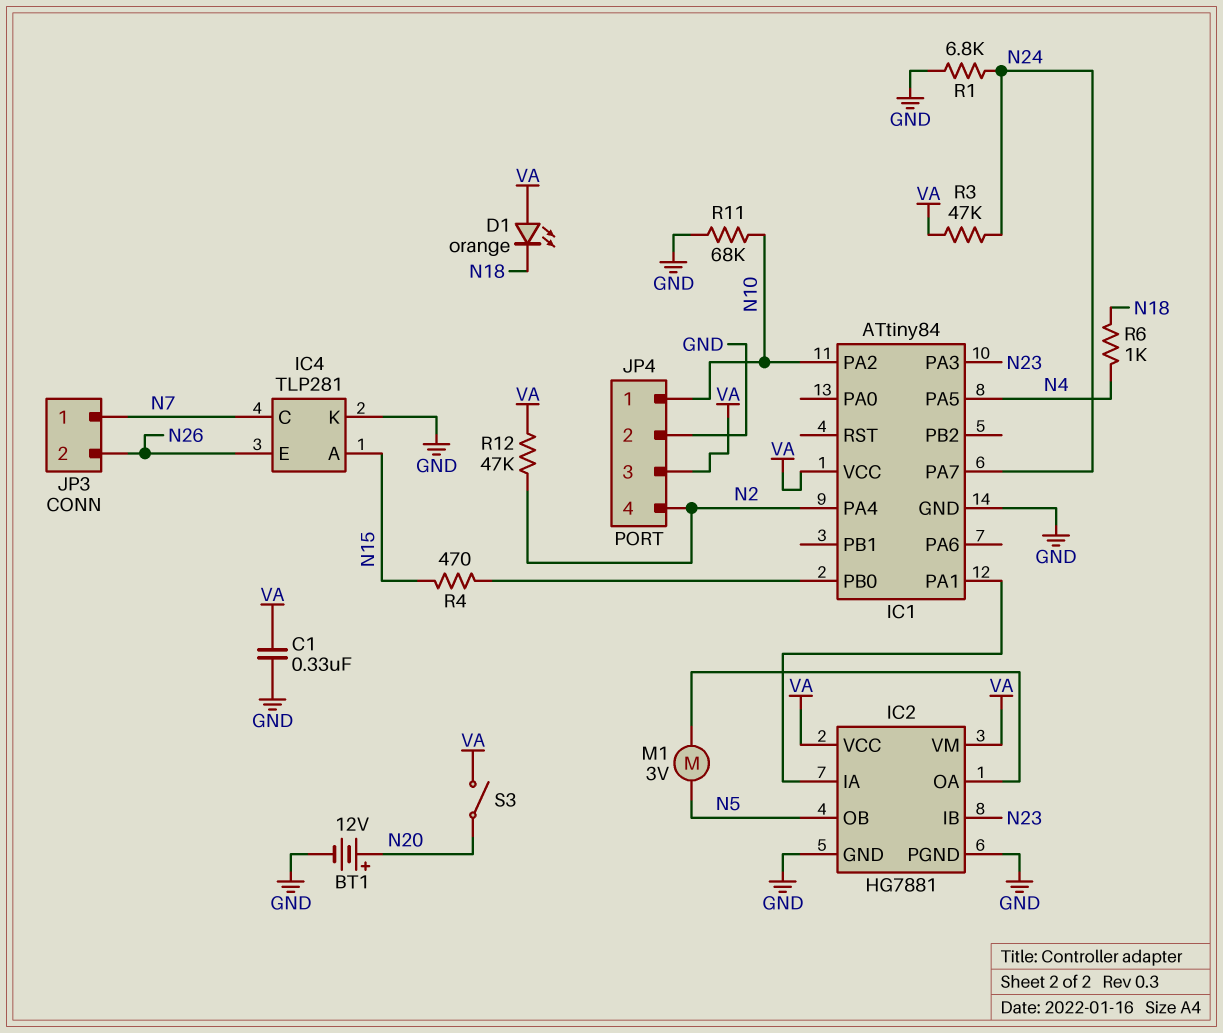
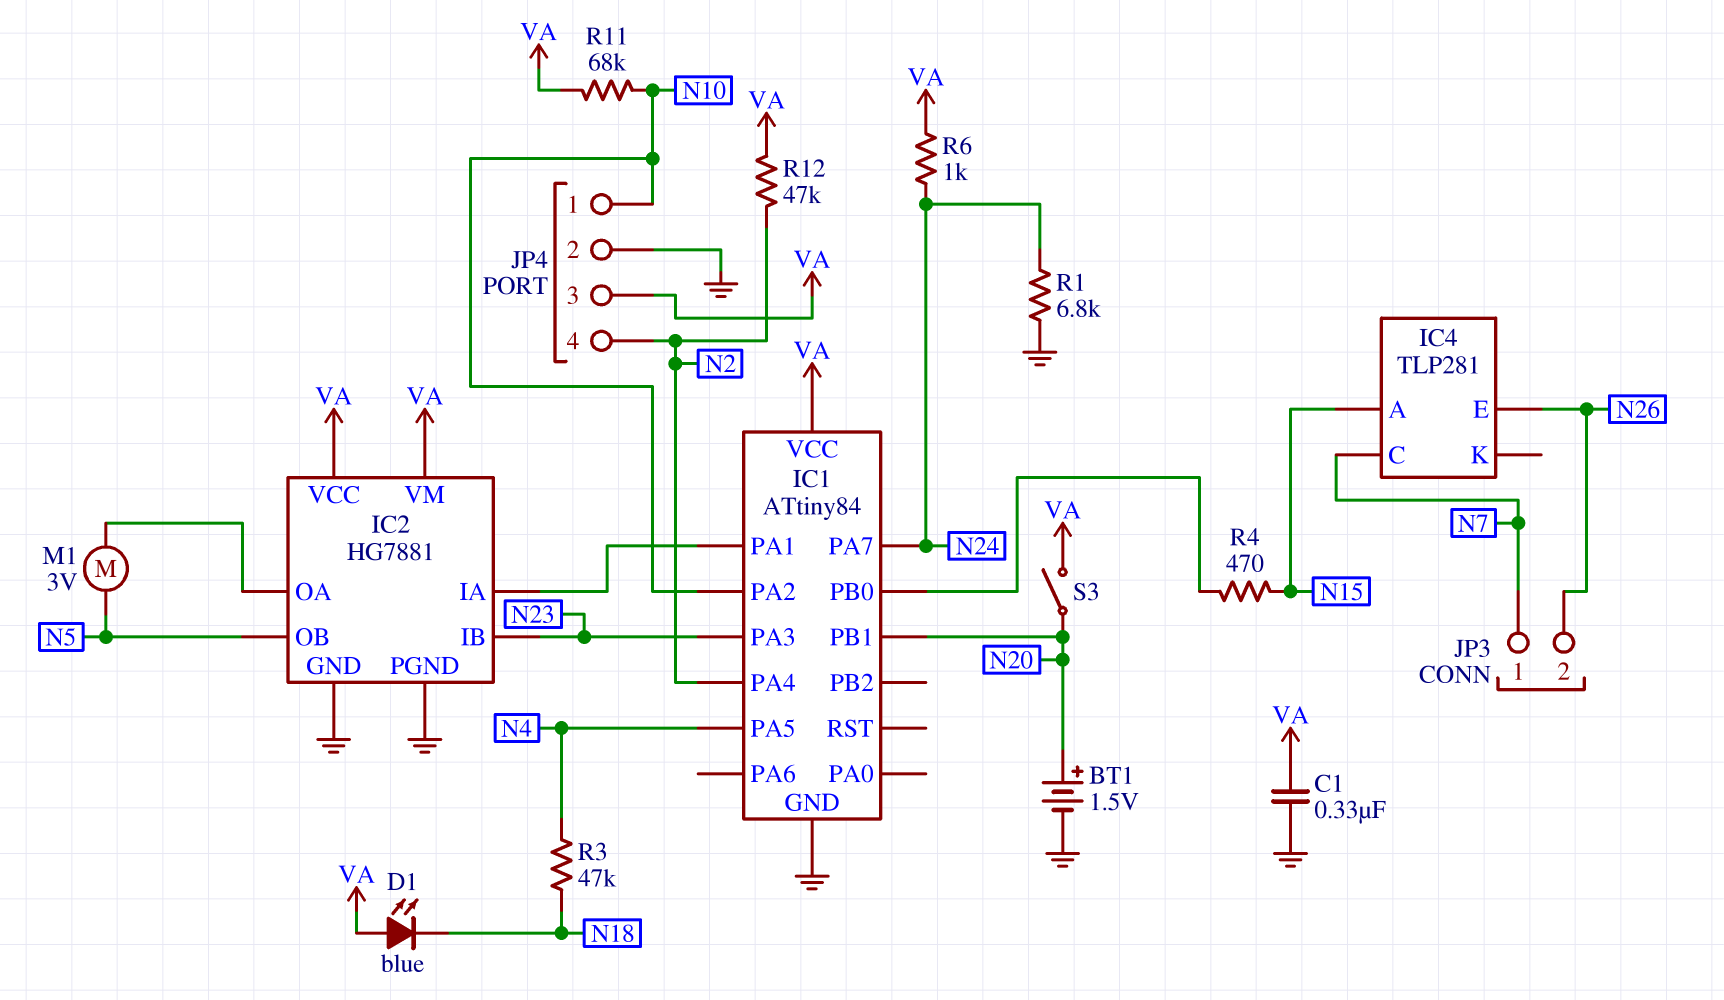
BT1: 12V (plus N20, minus GND) -> 1.5V (plus N20, minus GND)
D1: LED orange (A VA, K N18) -> LED blue (A VA, K N18)
IC1 pin PB1: none -> N20
IC4 pin K: GND -> none
R3: 47k (N24, VA) -> 47k (N4, N18)
R6: 1k (N4, N18) -> 1k (N24, VA)
R11: 68k (GND, N10) -> 68k (N10, VA)

